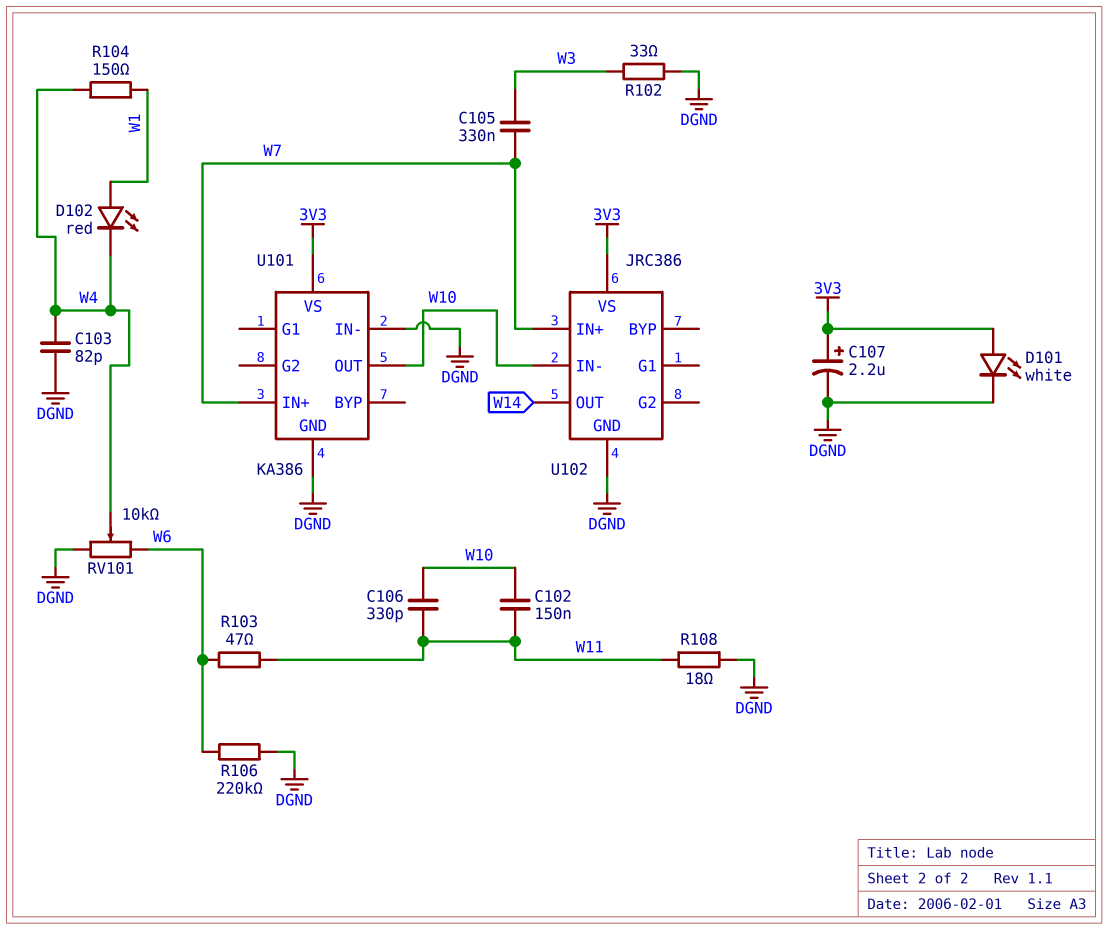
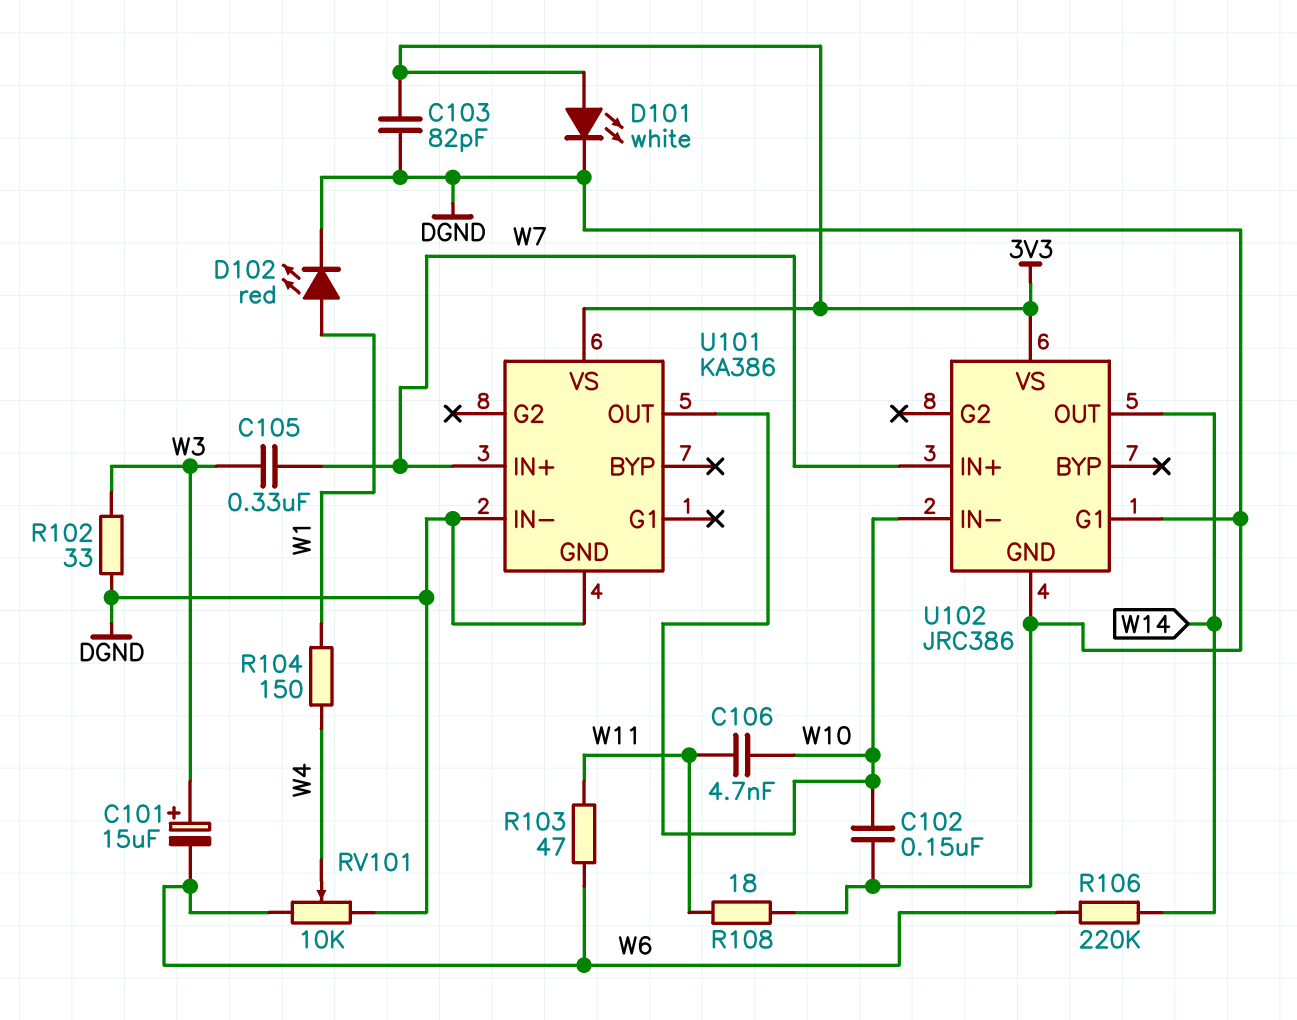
C101: none -> 15uF (plus W3, minus W6)
C102: 150nF (W10, W11) -> 150nF (DGND, W10)
C103: 82pF (DGND, W4) -> 82pF (3V3, DGND)
C106: 330pF (W10, W11) -> 4.7nF (W10, W11)
C107: 2.2uF (plus 3V3, minus DGND) -> none
D102: LED red (A W1, K W4) -> LED red (A W1, K DGND)
R106: 220k (DGND, W6) -> 220k (W6, W14)
U102 pin G1: none -> DGND

